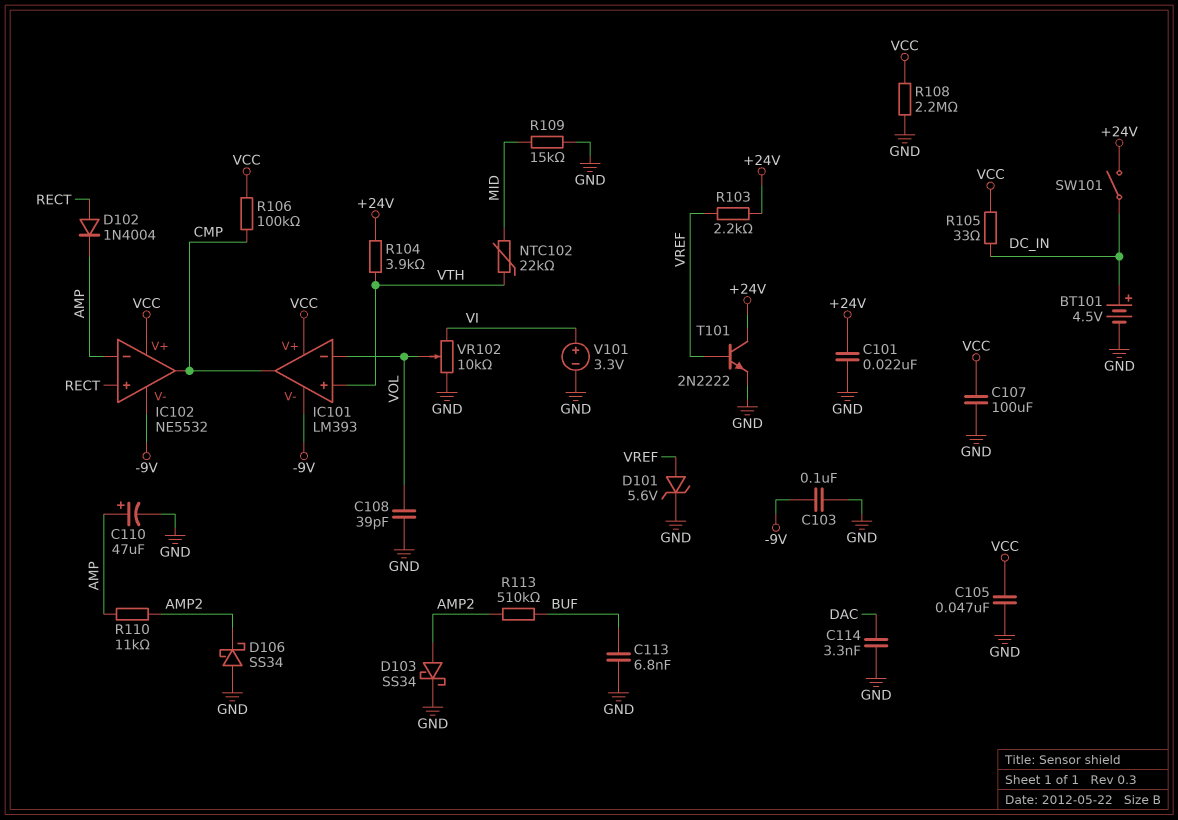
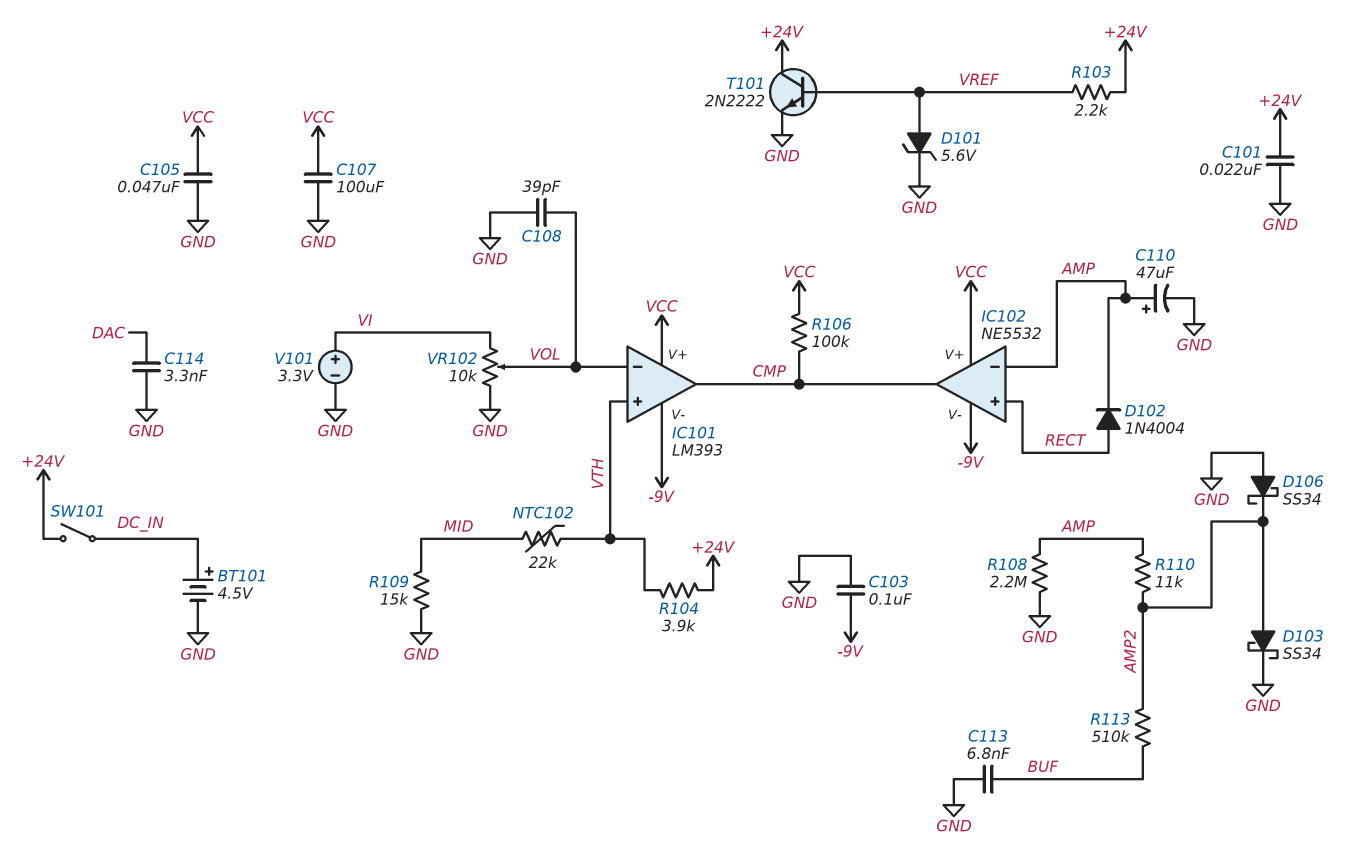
R105: 33 (DC_IN, VCC) -> none
R108: 2.2M (GND, VCC) -> 2.2M (AMP, GND)

